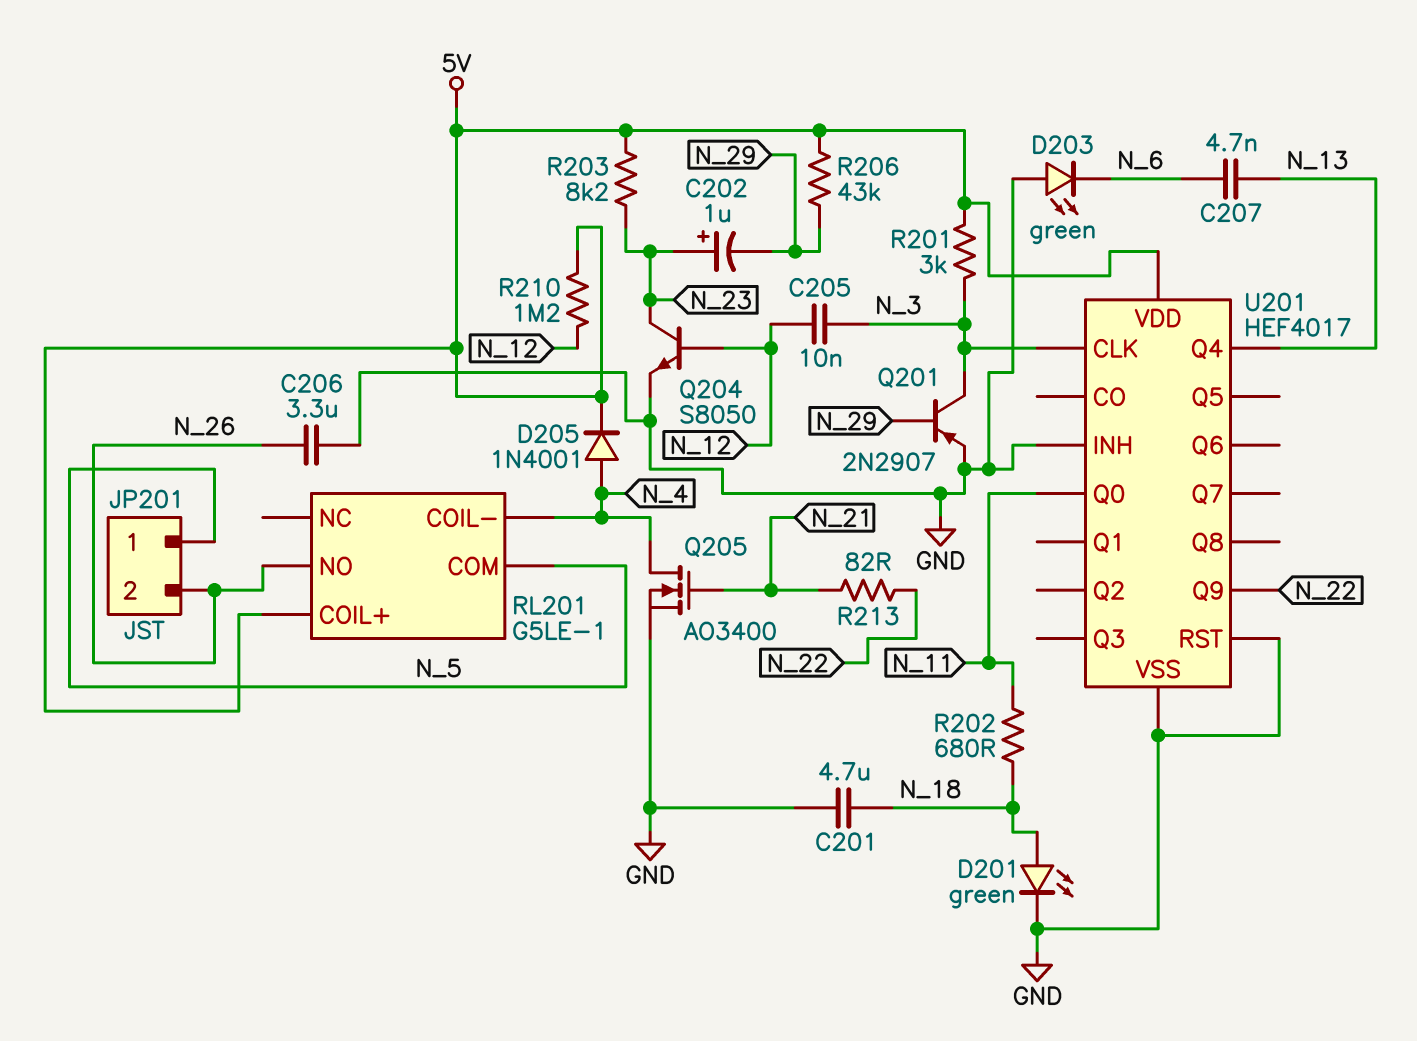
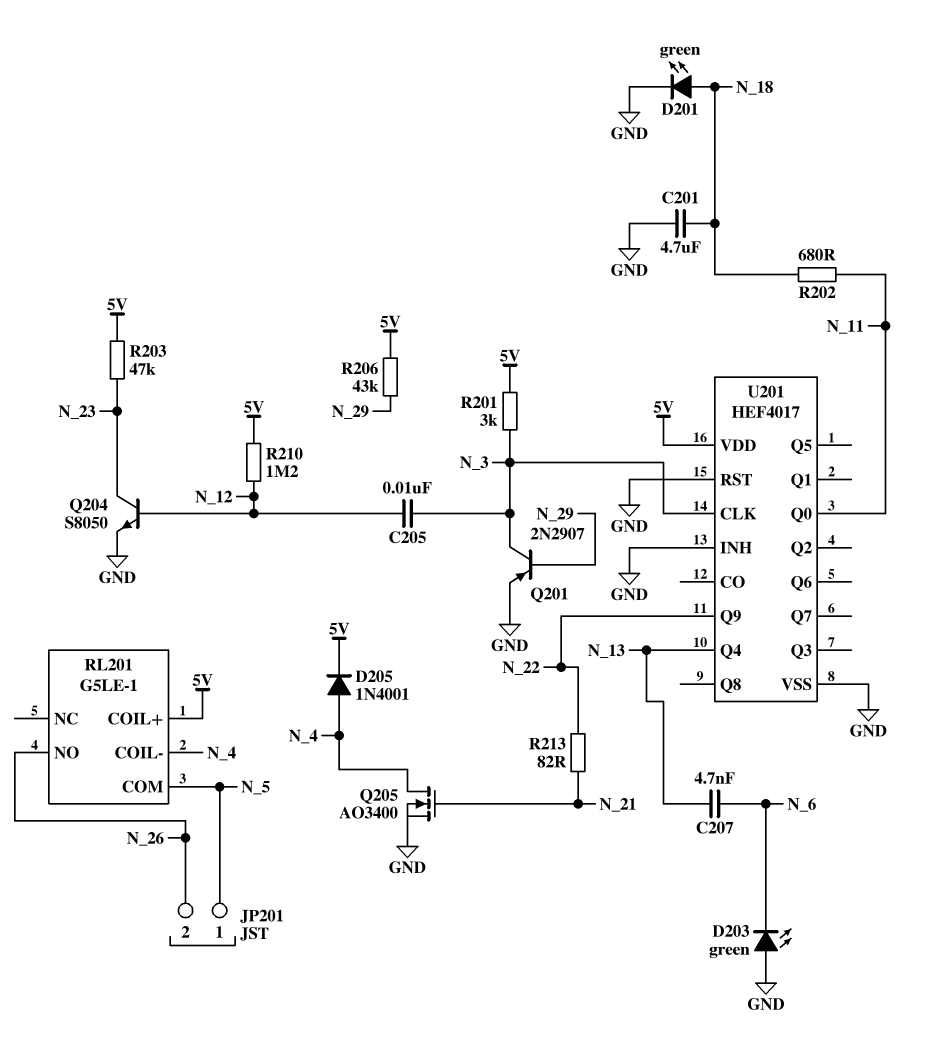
C202: 1uF (plus N_23, minus N_29) -> none
C206: 3.3uF (GND, N_26) -> none
R203: 8.2k (5V, N_23) -> 47k (5V, N_23)

